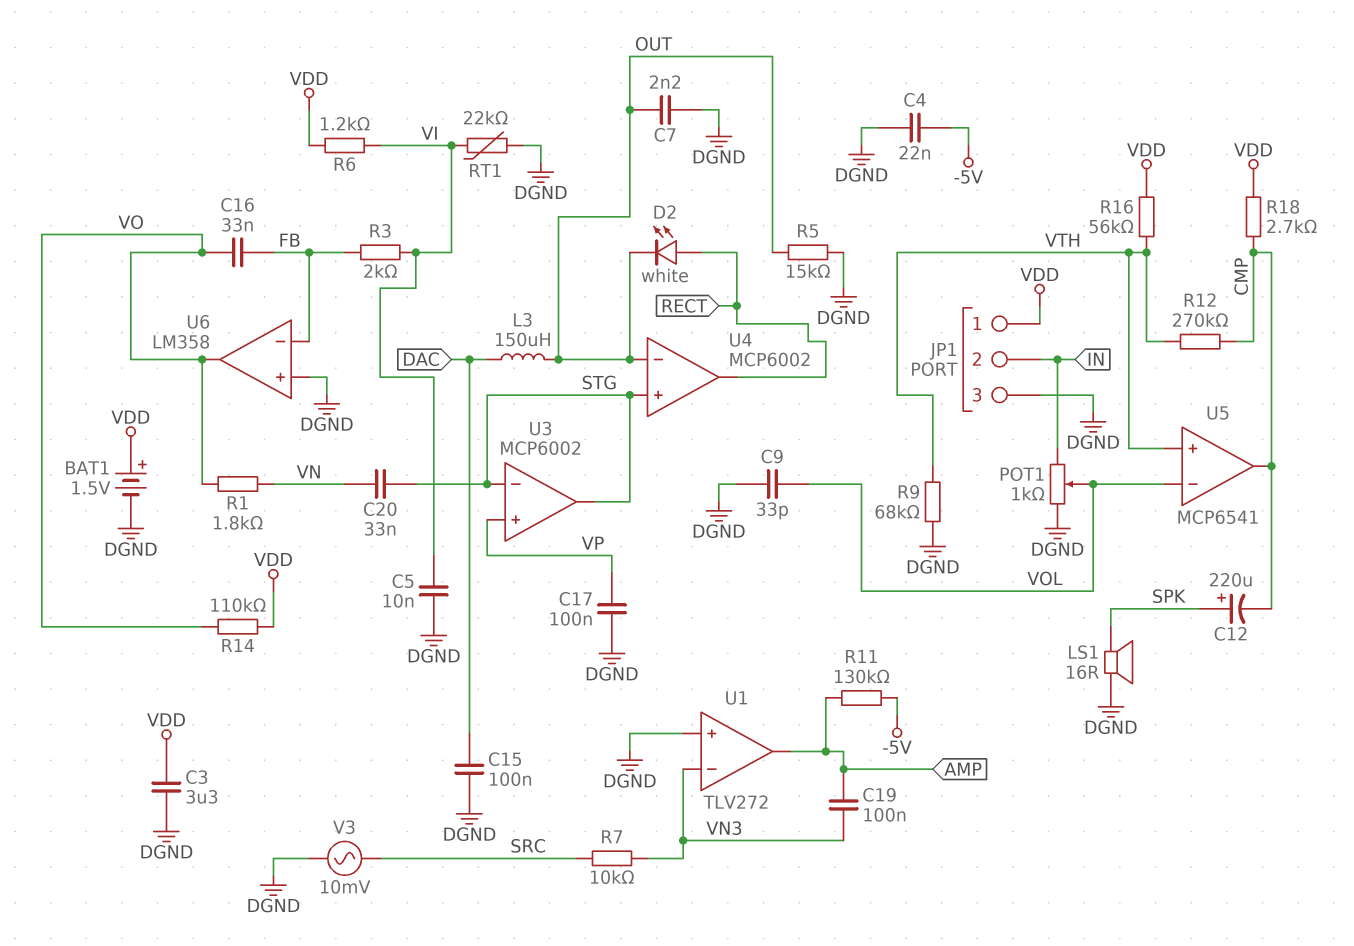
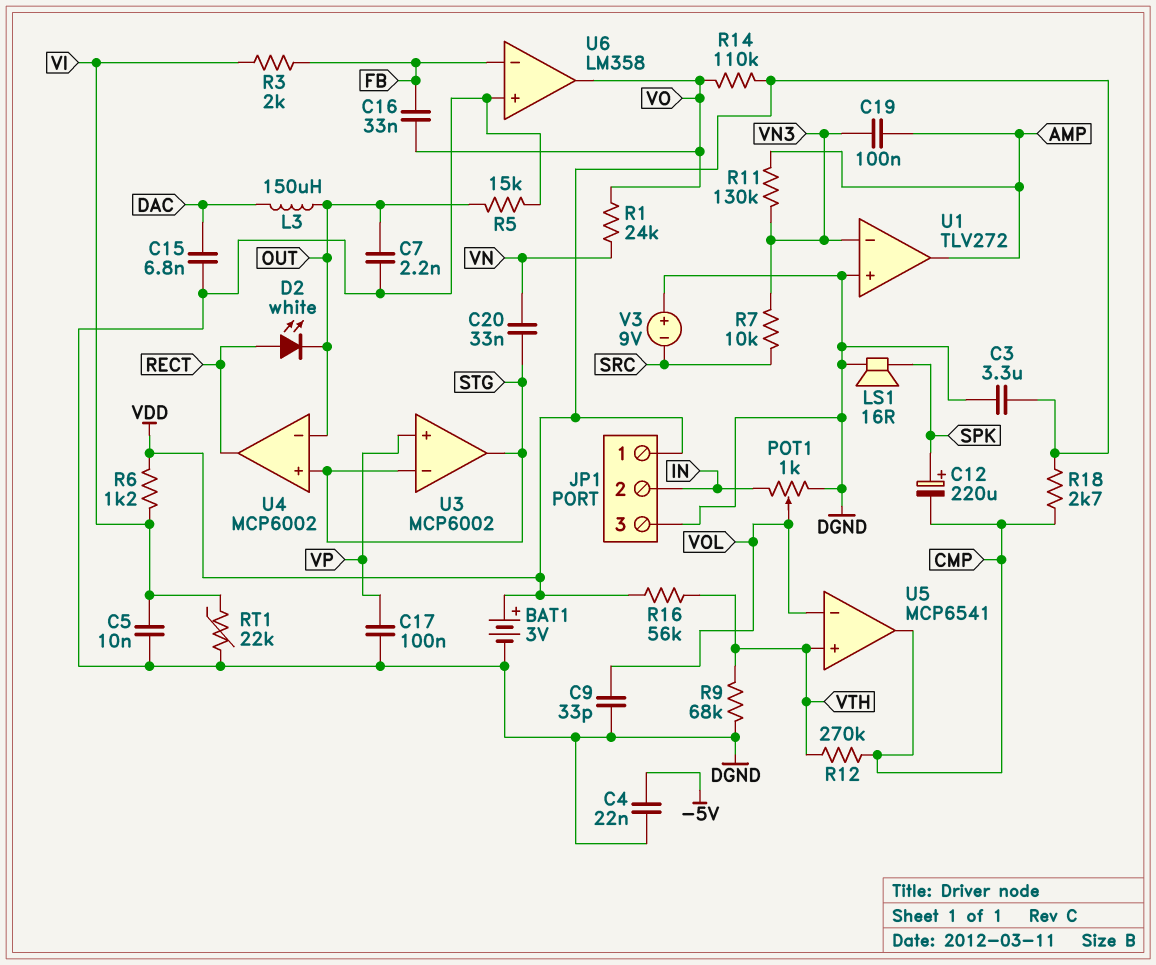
BAT1: 1.5V (plus VDD, minus DGND) -> 3V (plus VDD, minus DGND)
C15: 100nF (DAC, DGND) -> 6.8nF (DAC, DGND)
R1: 1.8k (VN, VO) -> 24k (VN, VO)
R11: 130k (-5V, AMP) -> 130k (AMP, VN3)
V3: AC 10mV (DGND, SRC) -> 9V (plus DGND, minus SRC)

